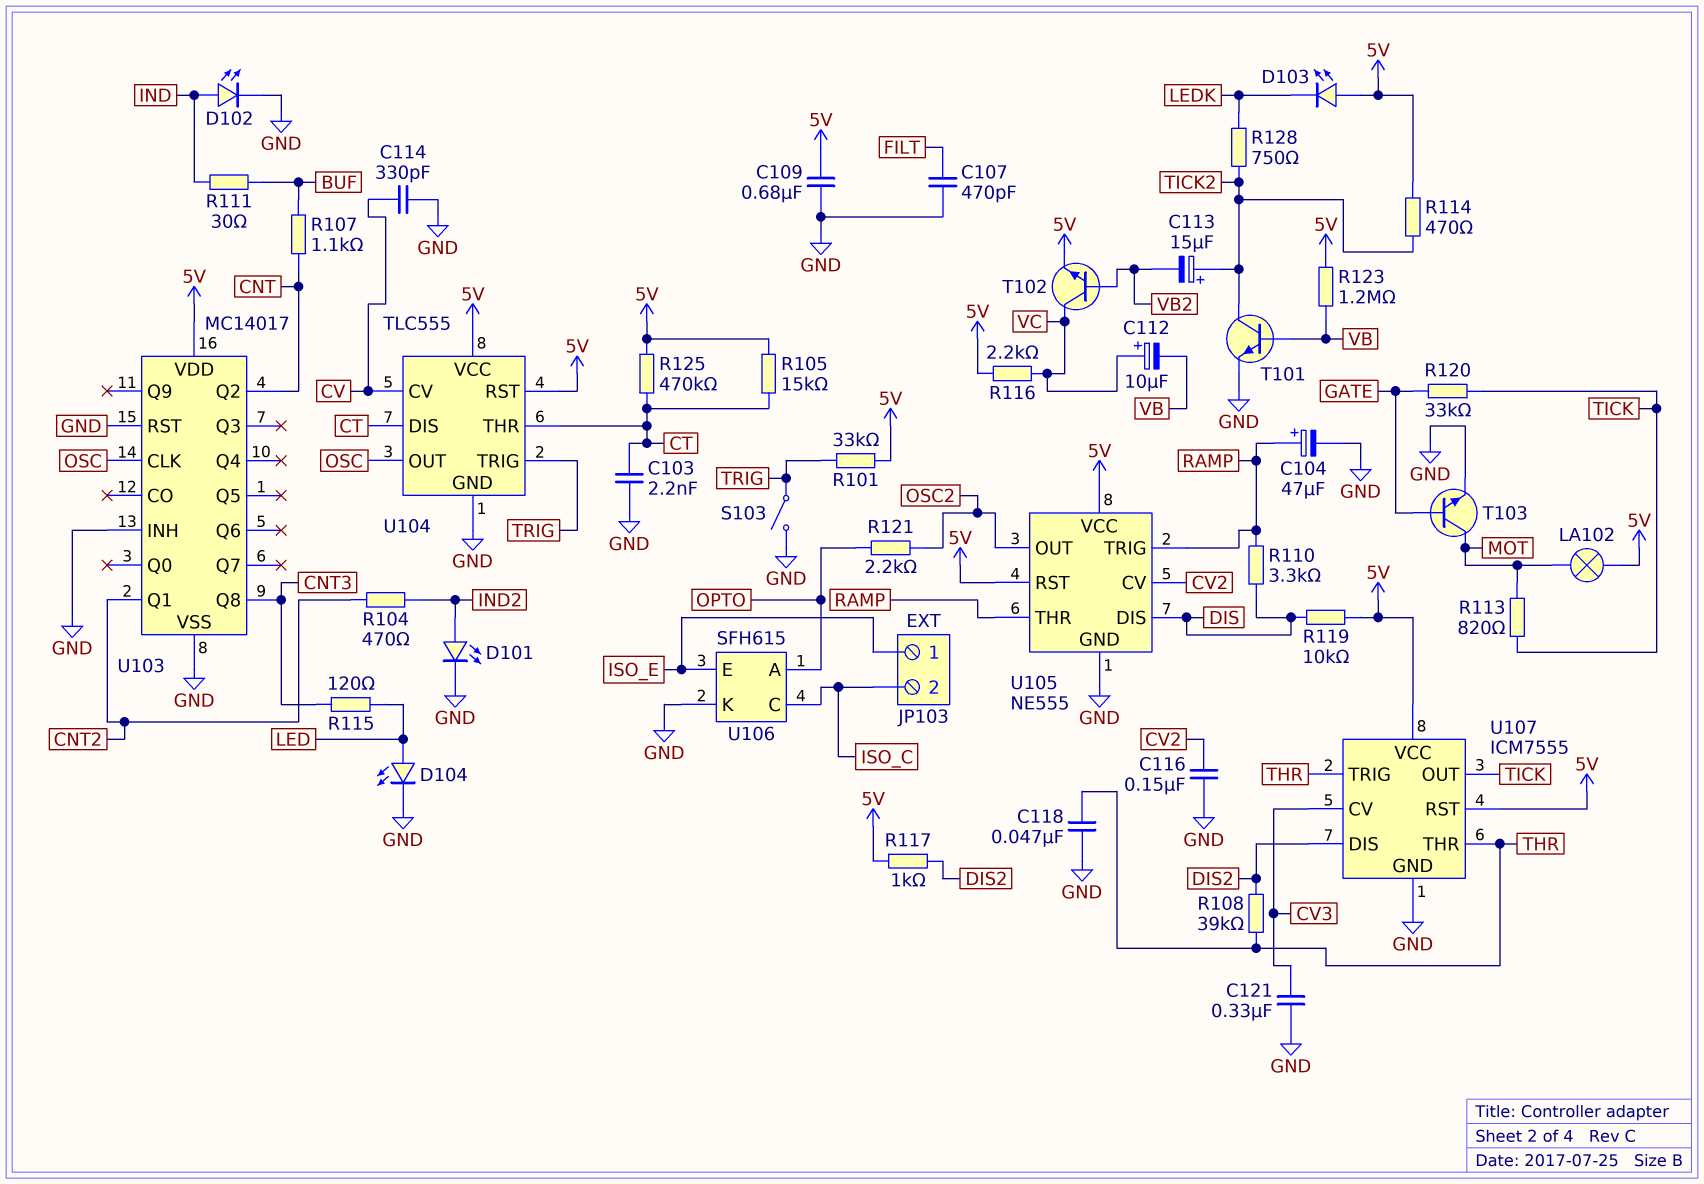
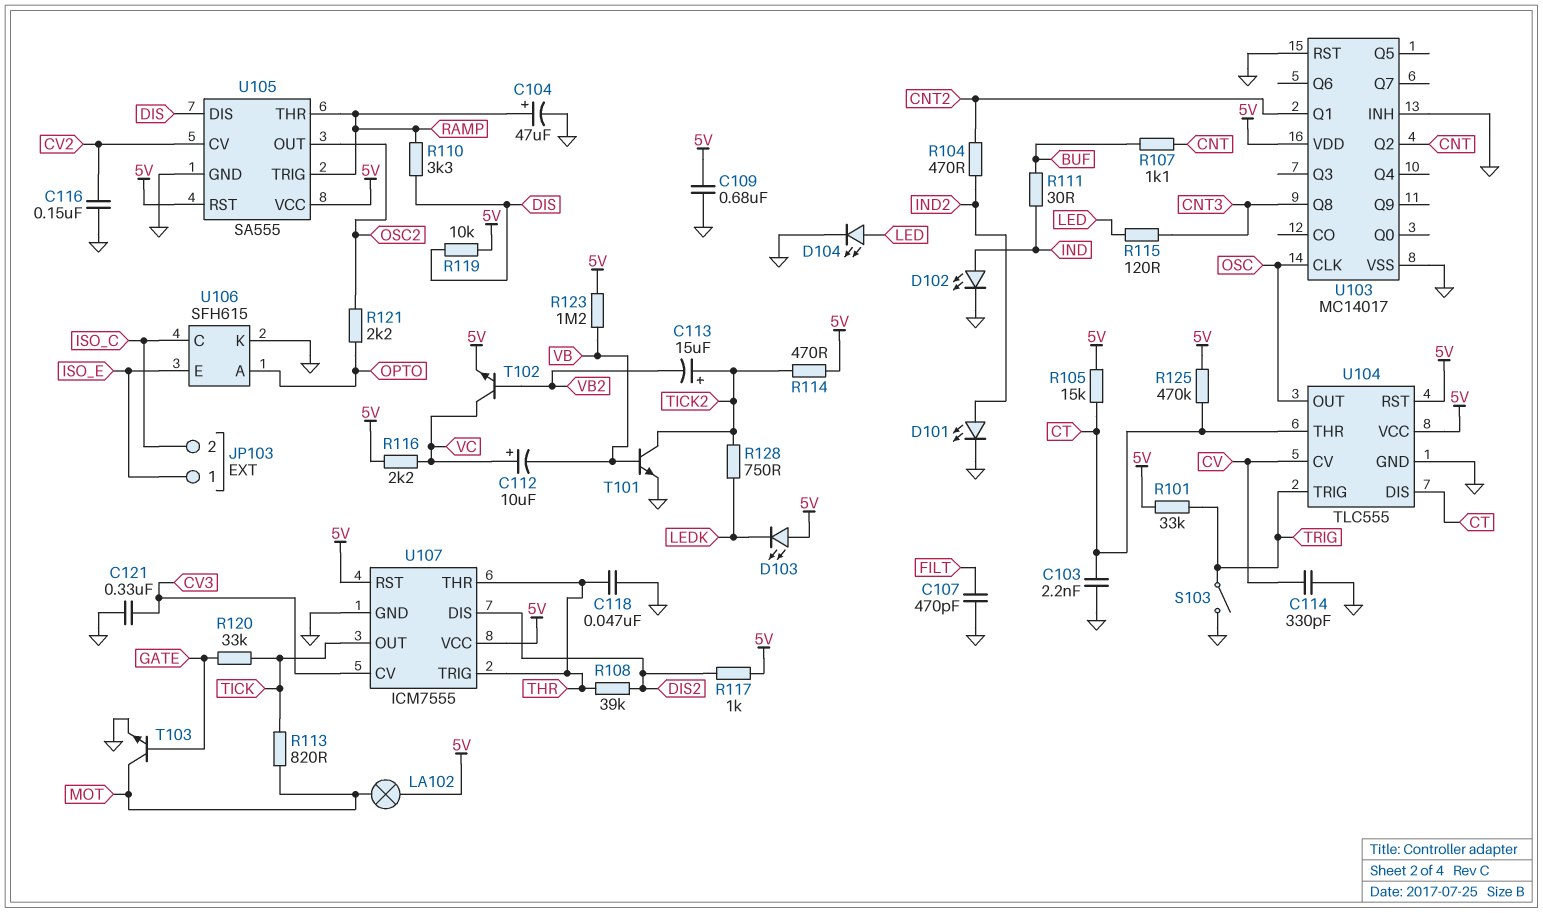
U105: NE555 -> SA555

